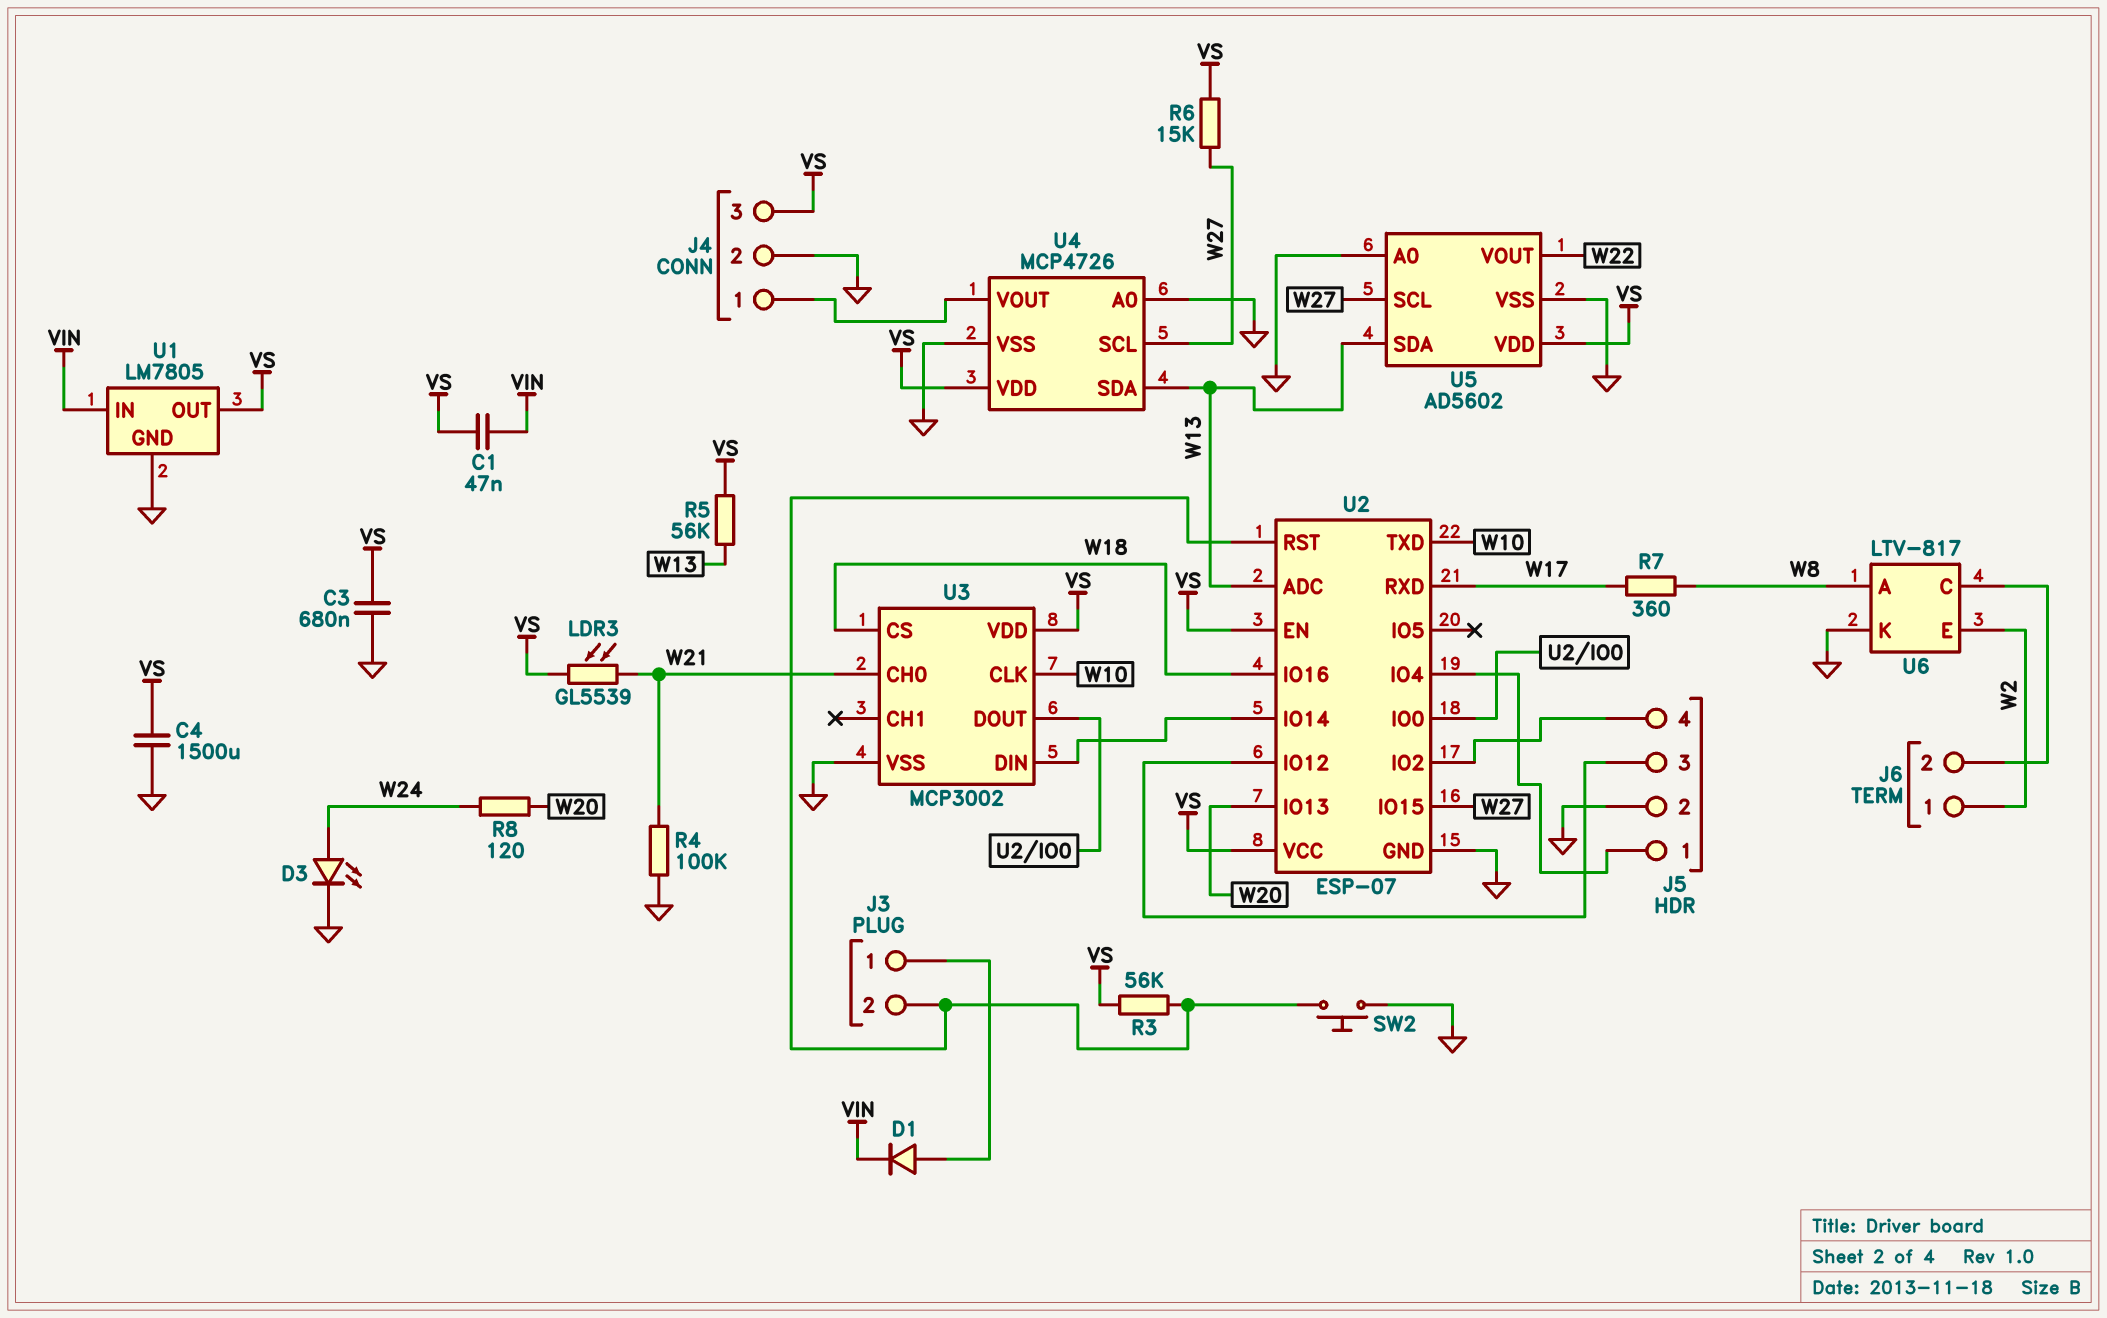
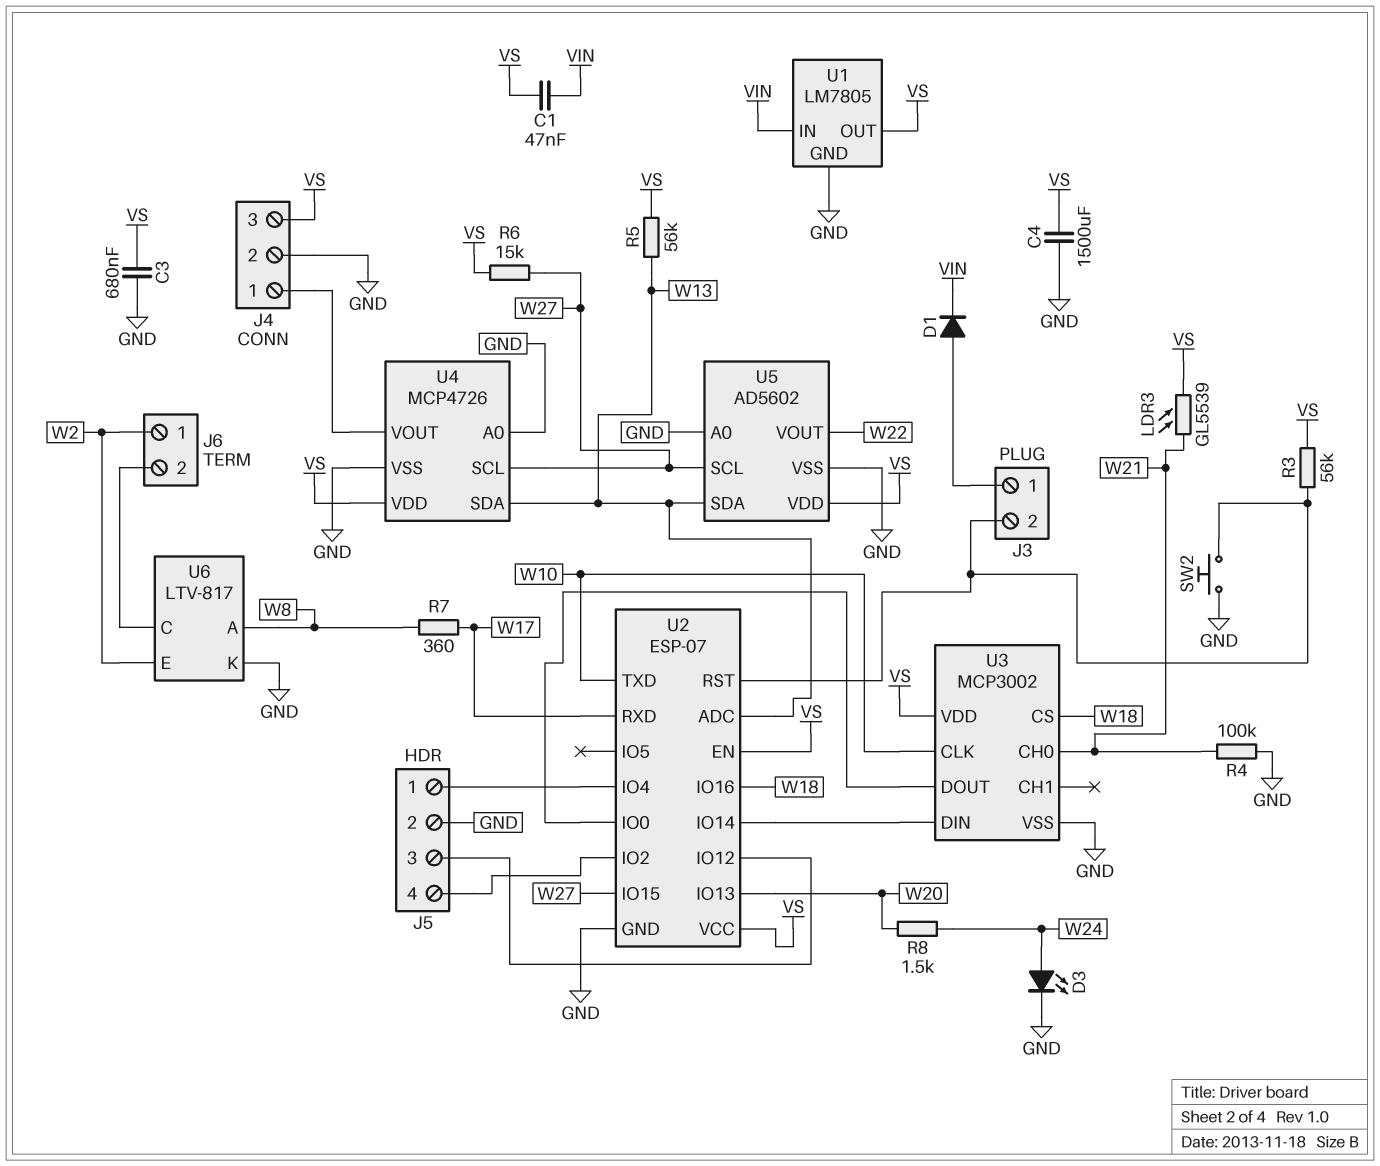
R8: 120 (W20, W24) -> 1.5k (W20, W24)

